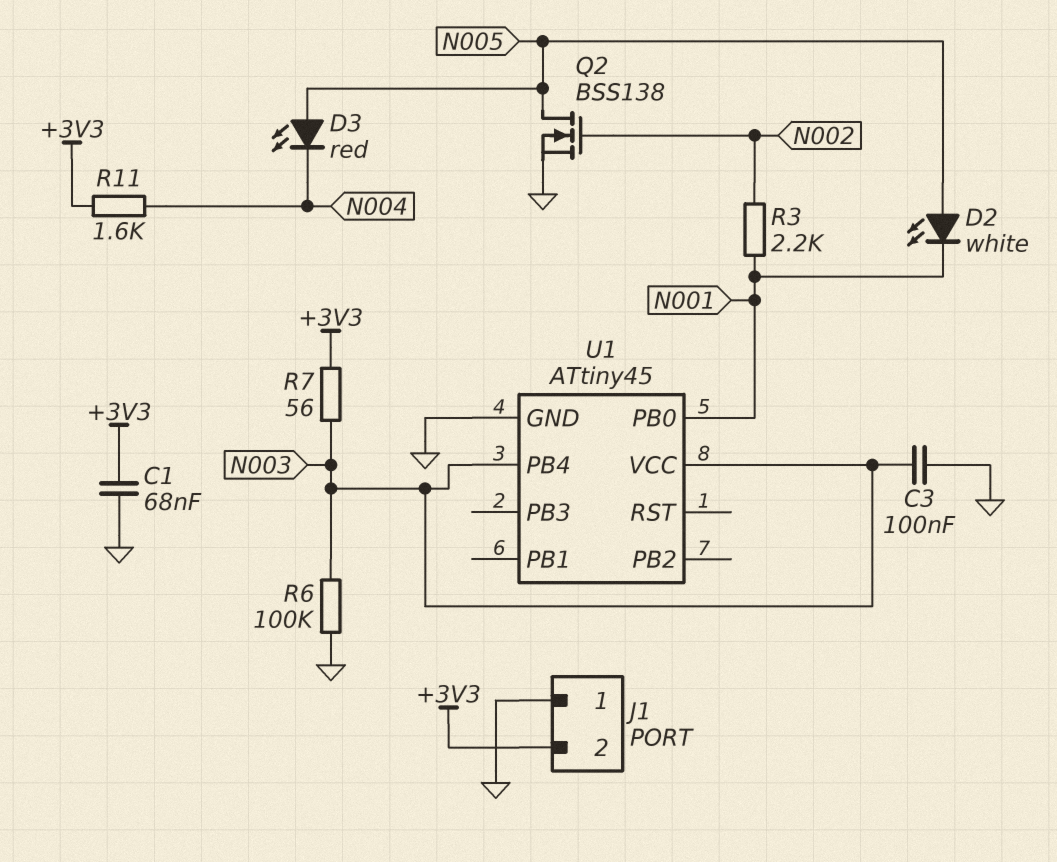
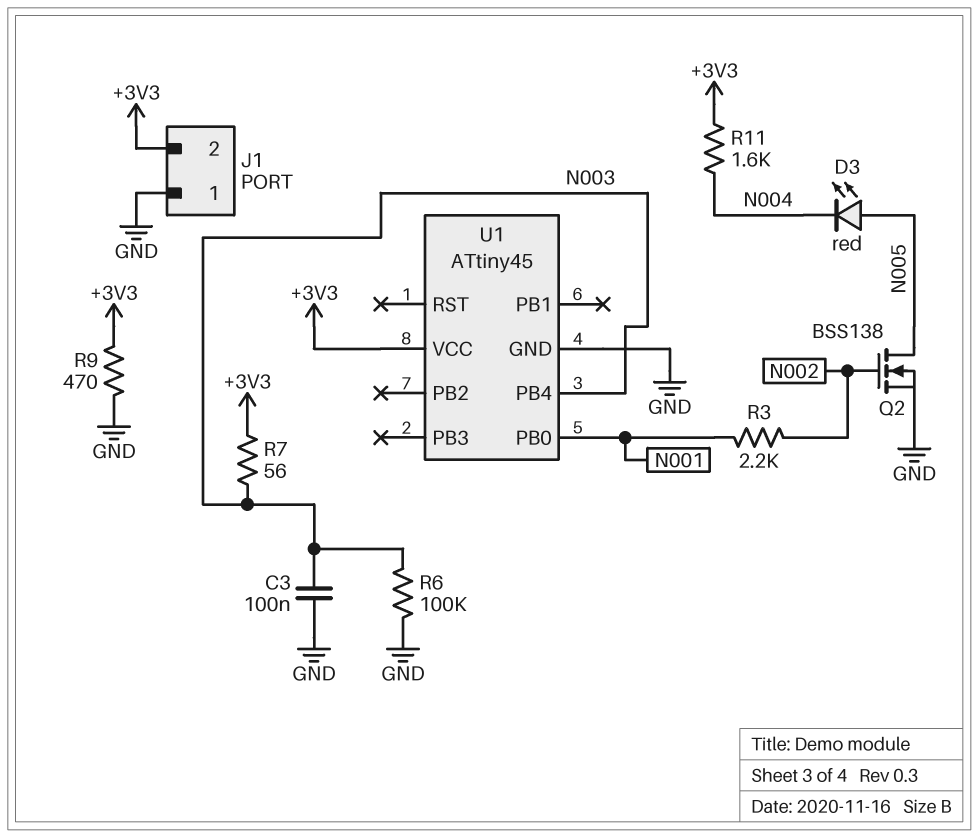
C1: 68nF (+3V3, GND) -> none
D2: LED white (A N005, K N001) -> none
R9: none -> 470 (+3V3, GND)
U1 pin VCC: N003 -> +3V3

